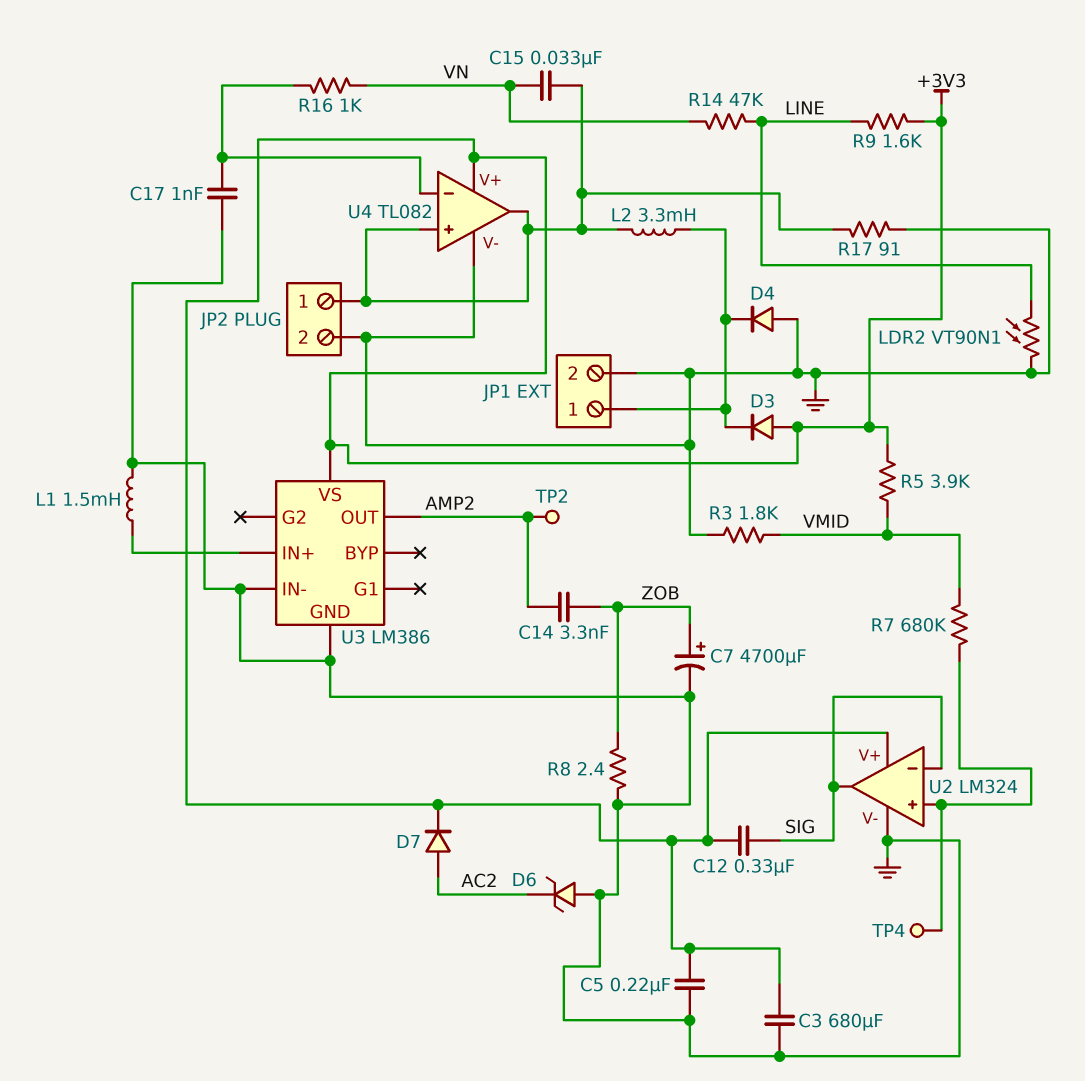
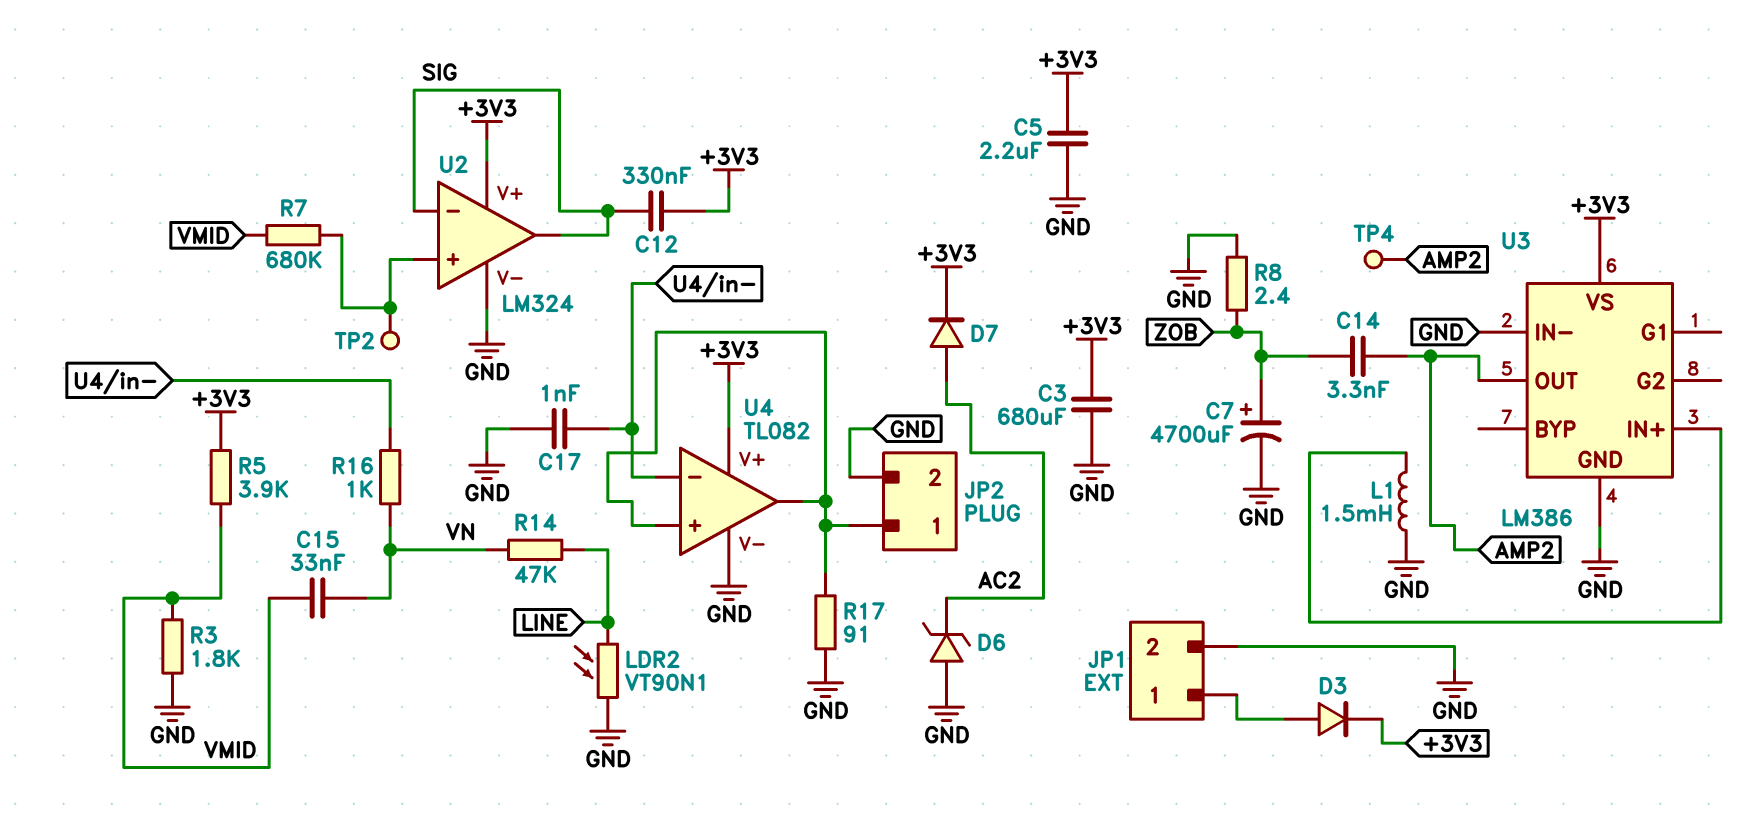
C5: 220nF (+3V3, GND) -> 2.2uF (+3V3, GND)
C15: 33nF (JP2/1, VN) -> 33nF (VMID, VN)
D3: diode (A +3V3, K JP1/1) -> diode (A JP1/1, K +3V3)
D4: diode (A GND, K JP1/1) -> none
L2: 3.3mH (JP1/1, JP2/1) -> none
R9: 1.6k (+3V3, LINE) -> none
TP2: test point (AMP2) -> test point (U2/in+)
TP4: test point (U2/in+) -> test point (AMP2)

